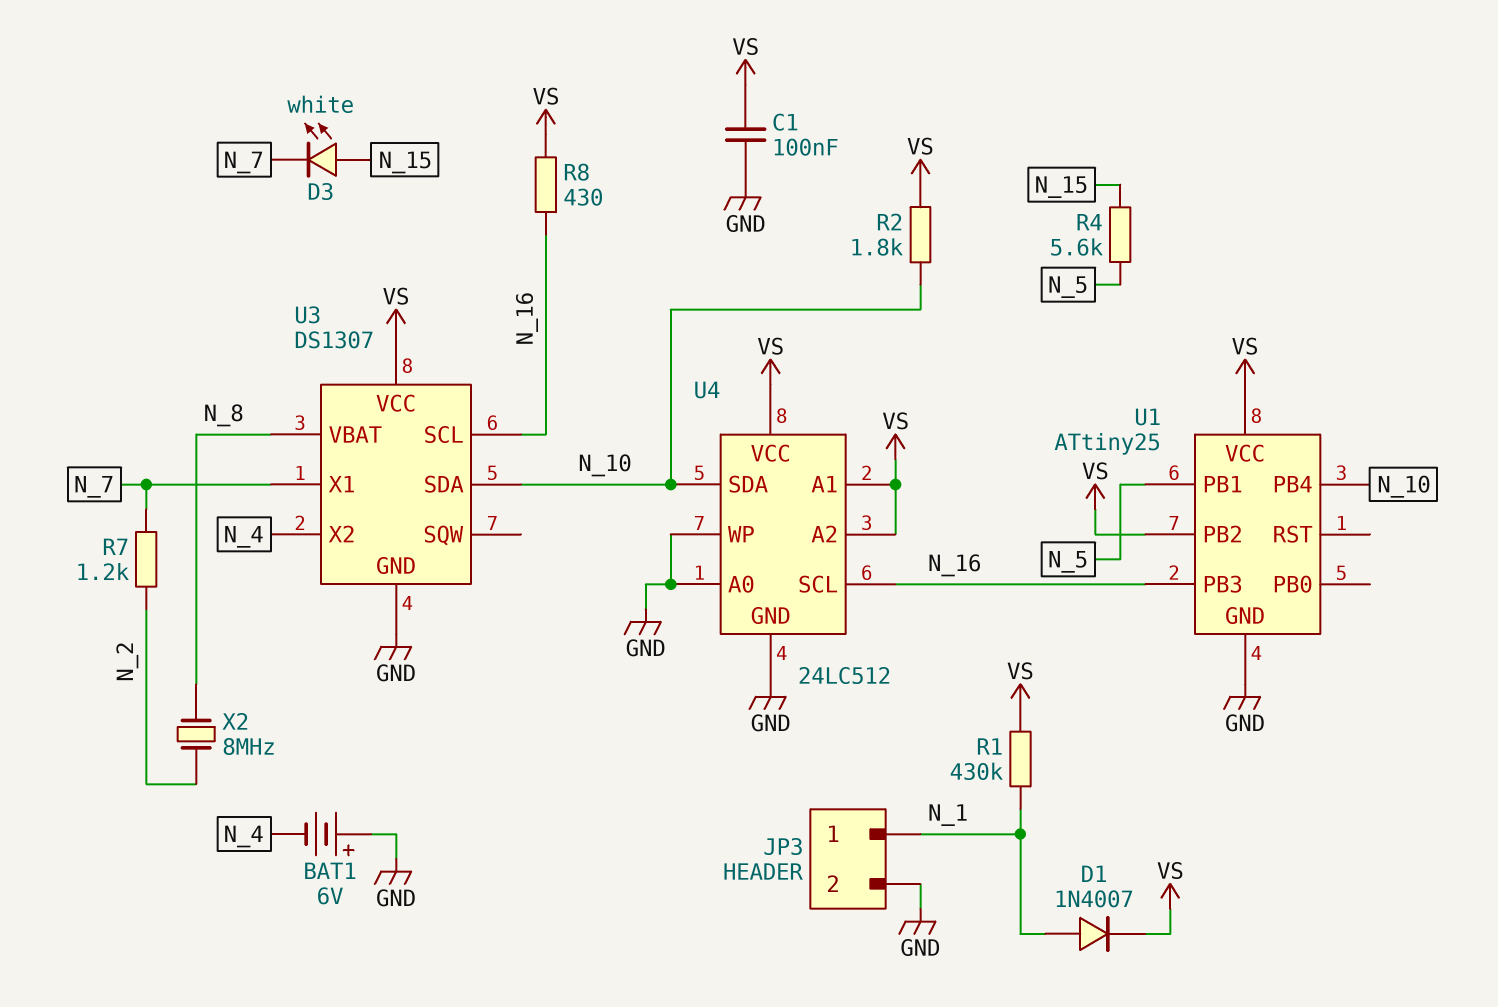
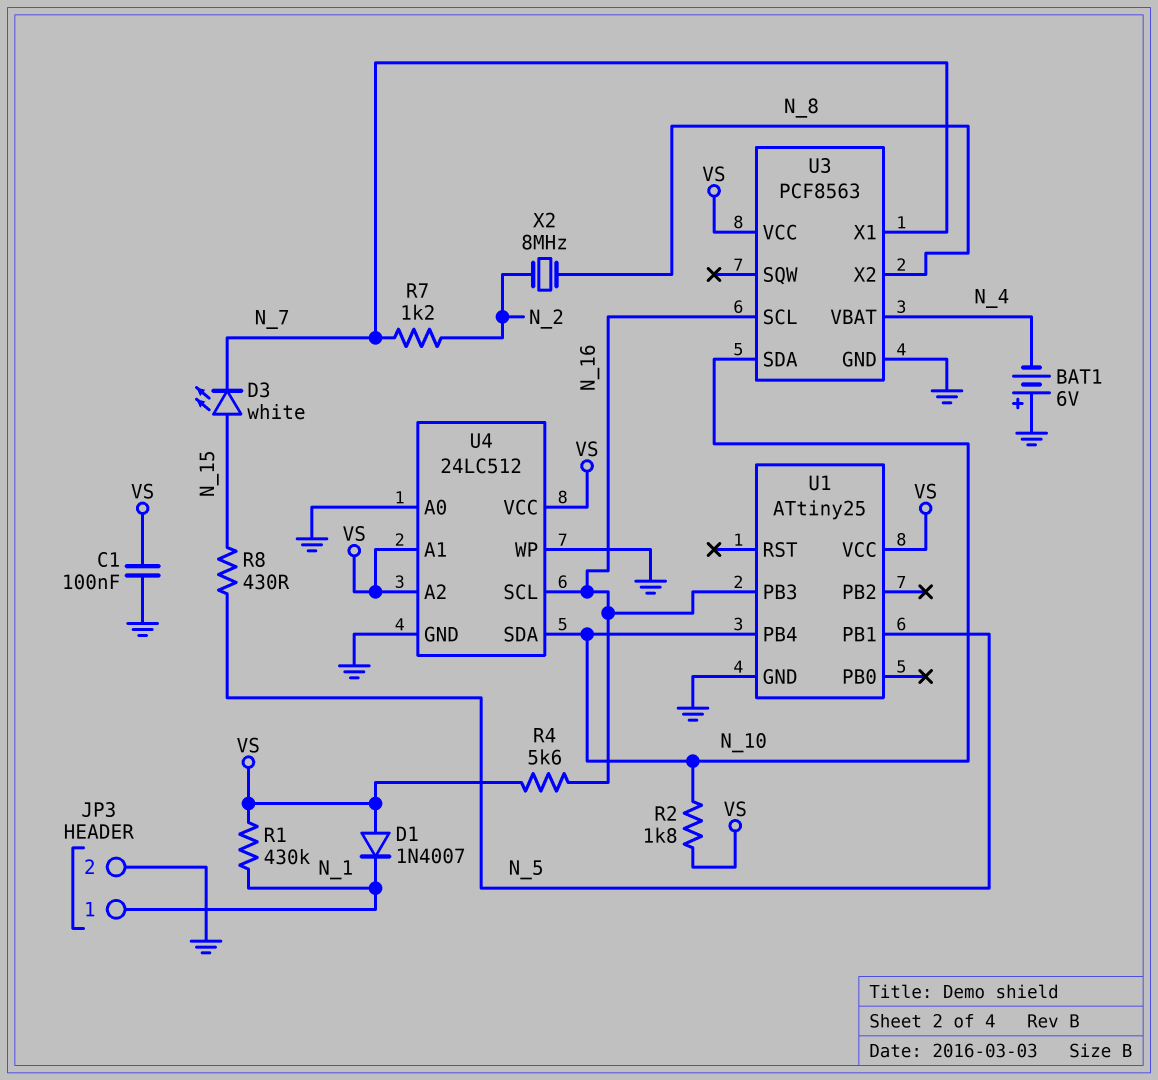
D1: diode 1N4007 (A N_1, K VS) -> diode 1N4007 (A VS, K N_1)
R4: 5.6k (N_5, N_15) -> 5.6k (N_16, VS)
R8: 430 (N_16, VS) -> 430 (N_5, N_15)
U1 pin PB2: VS -> none
U3: DS1307 -> PCF8563
U3 pin VBAT: N_8 -> N_4
U3 pin X2: N_4 -> N_8

